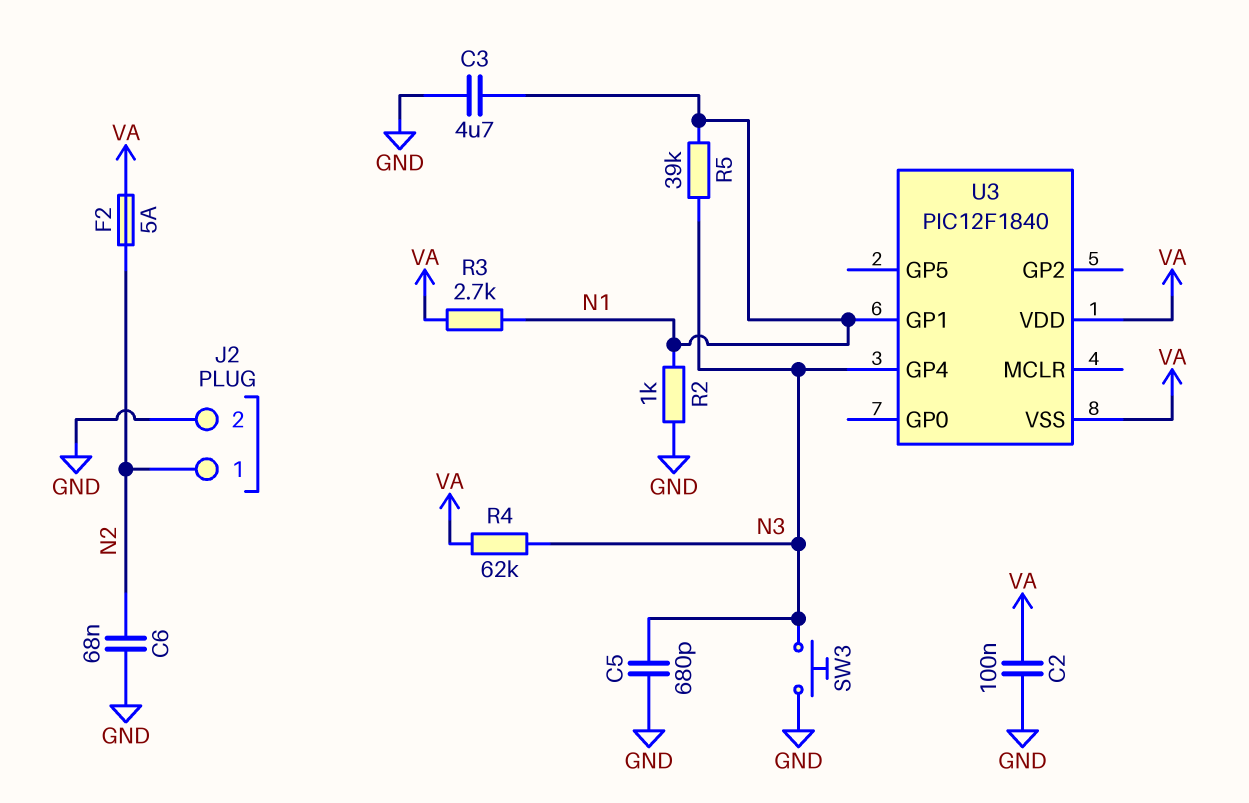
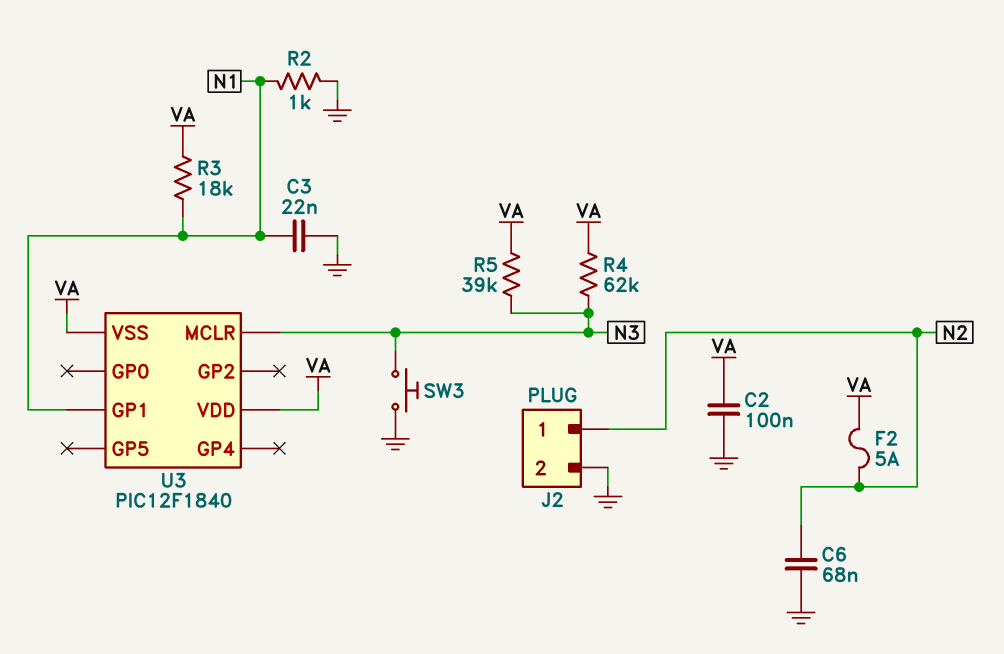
C3: 4.7uF (GND, N1) -> 22nF (GND, N1)
C5: 680pF (GND, N3) -> none
R3: 2.7k (N1, VA) -> 18k (N1, VA)
R5: 39k (N1, N3) -> 39k (N3, VA)
U3 pin GP4: N3 -> none
U3 pin MCLR: none -> N3

